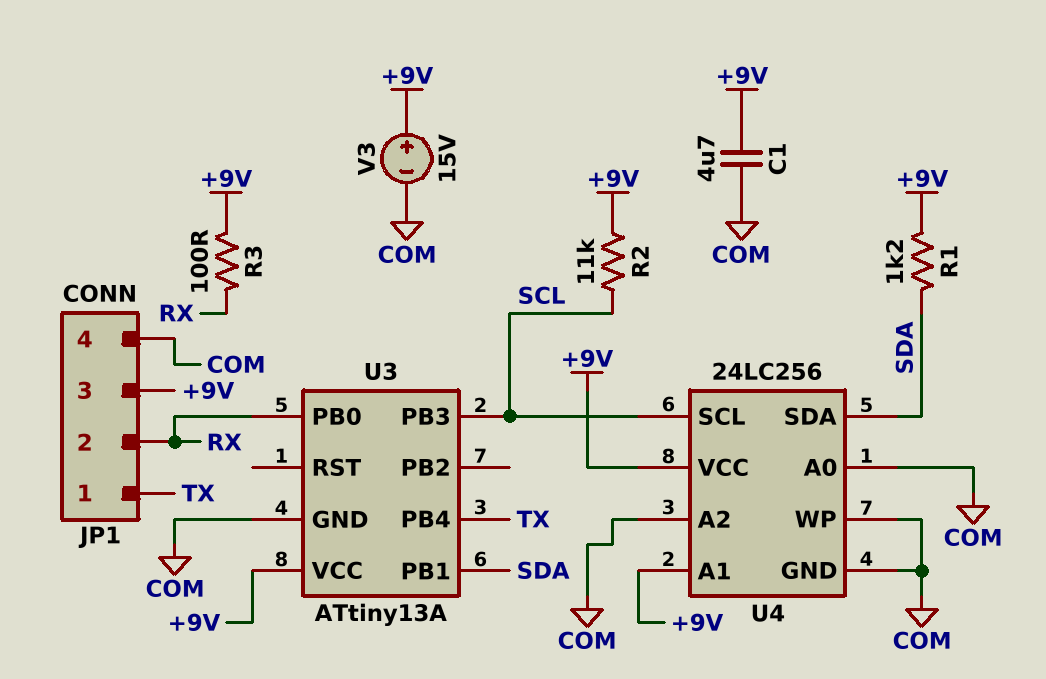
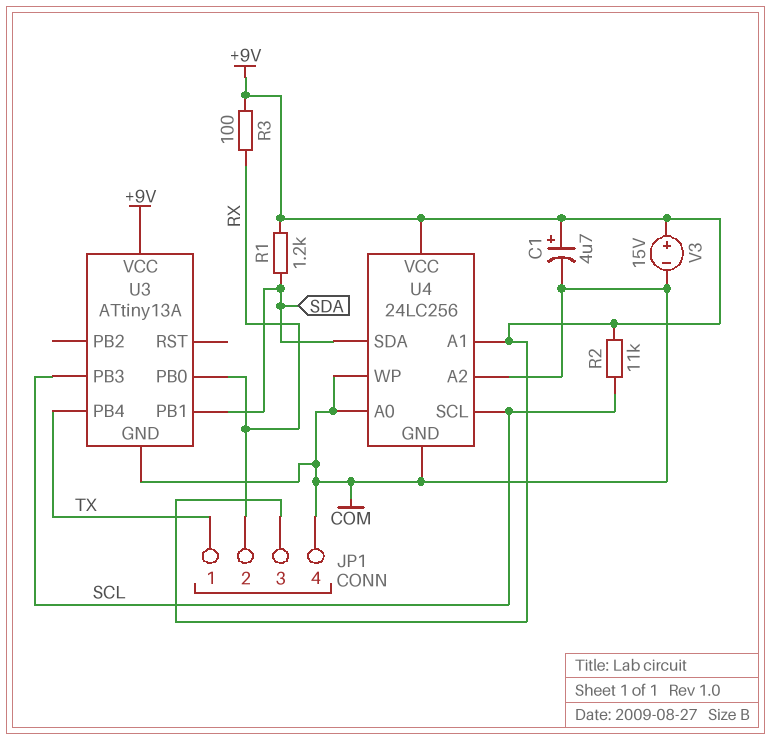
C1: 4.7uF (+9V, COM) -> 4.7uF (plus +9V, minus COM)

